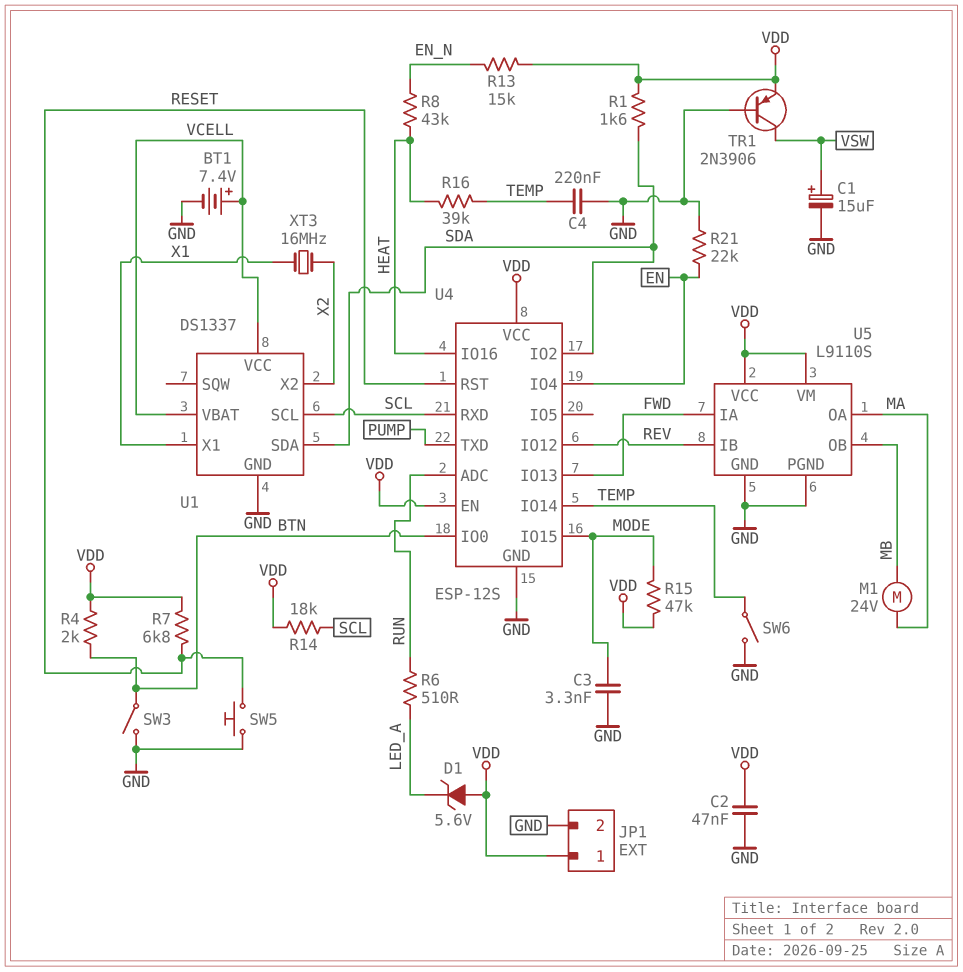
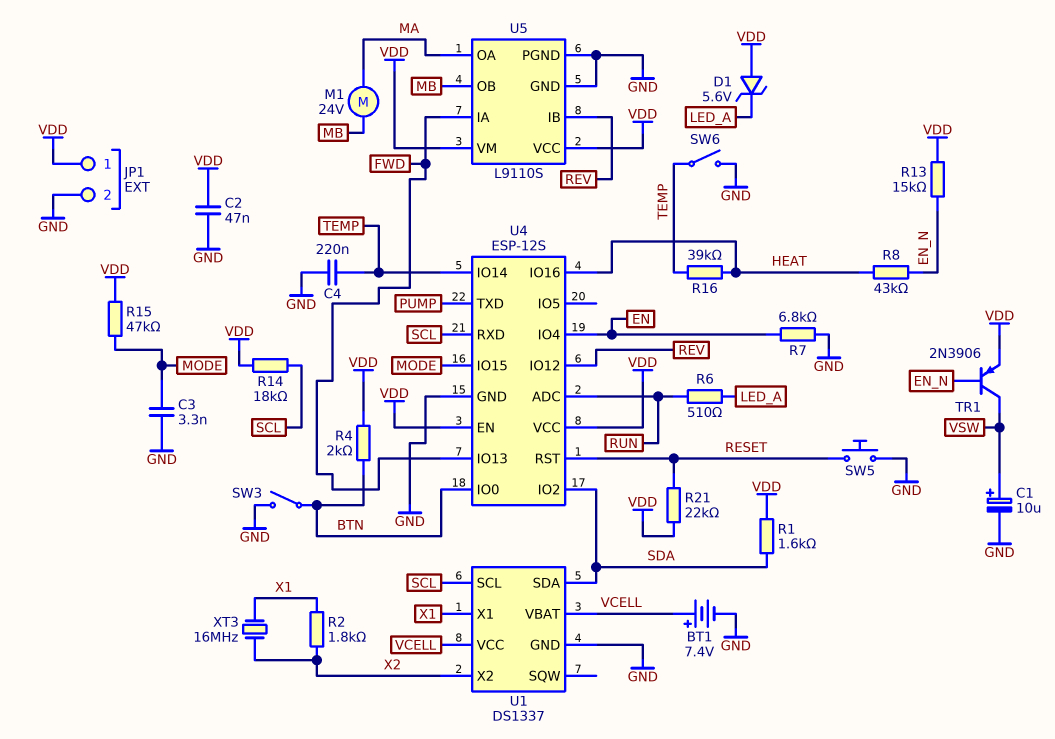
C1: 15uF (plus VSW, minus GND) -> 10uF (plus VSW, minus GND)
R2: none -> 1.8k (X1, X2)
R7: 6.8k (RESET, VDD) -> 6.8k (EN, GND)
R21: 22k (EN, GND) -> 22k (RESET, VDD)
TR1: PNP 2N3906 (B GND, C VSW, E VDD) -> PNP 2N3906 (B EN_N, C VSW, E VDD)

